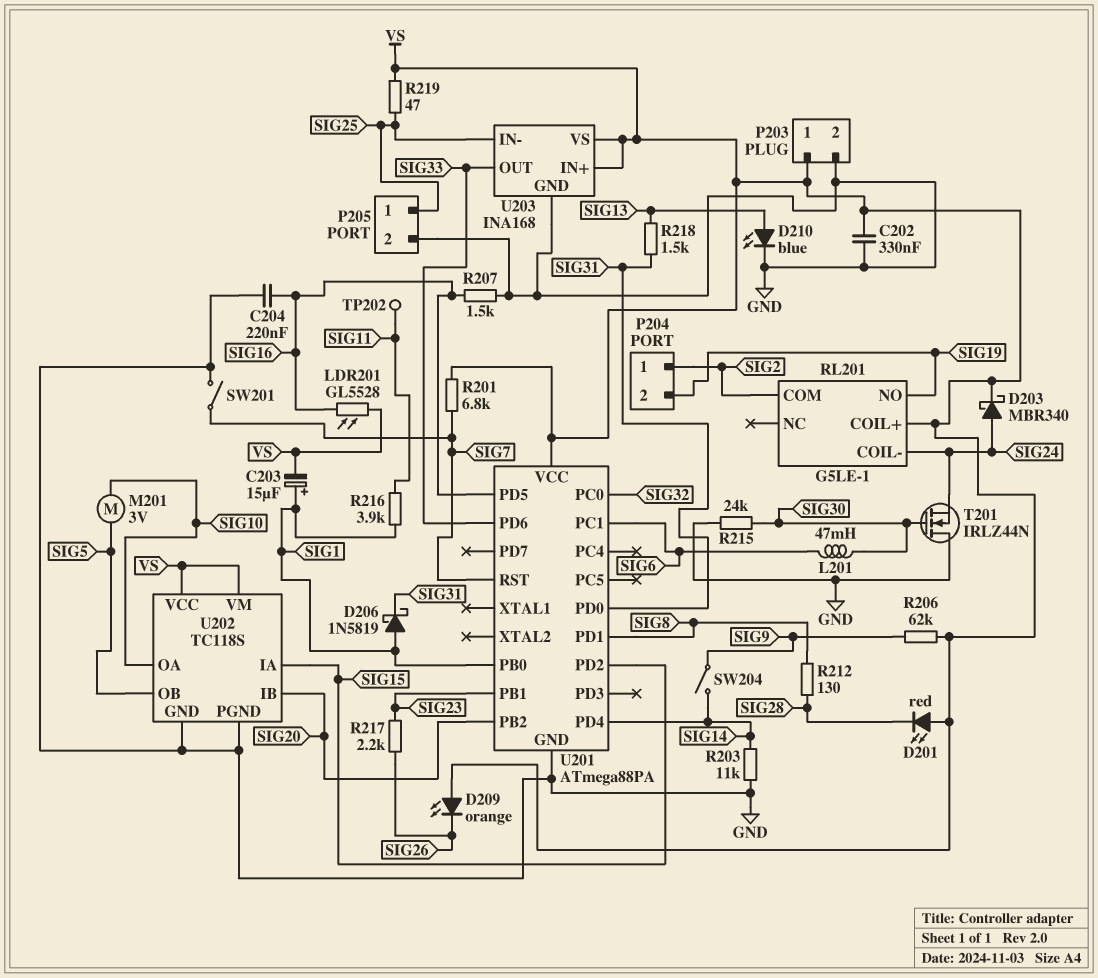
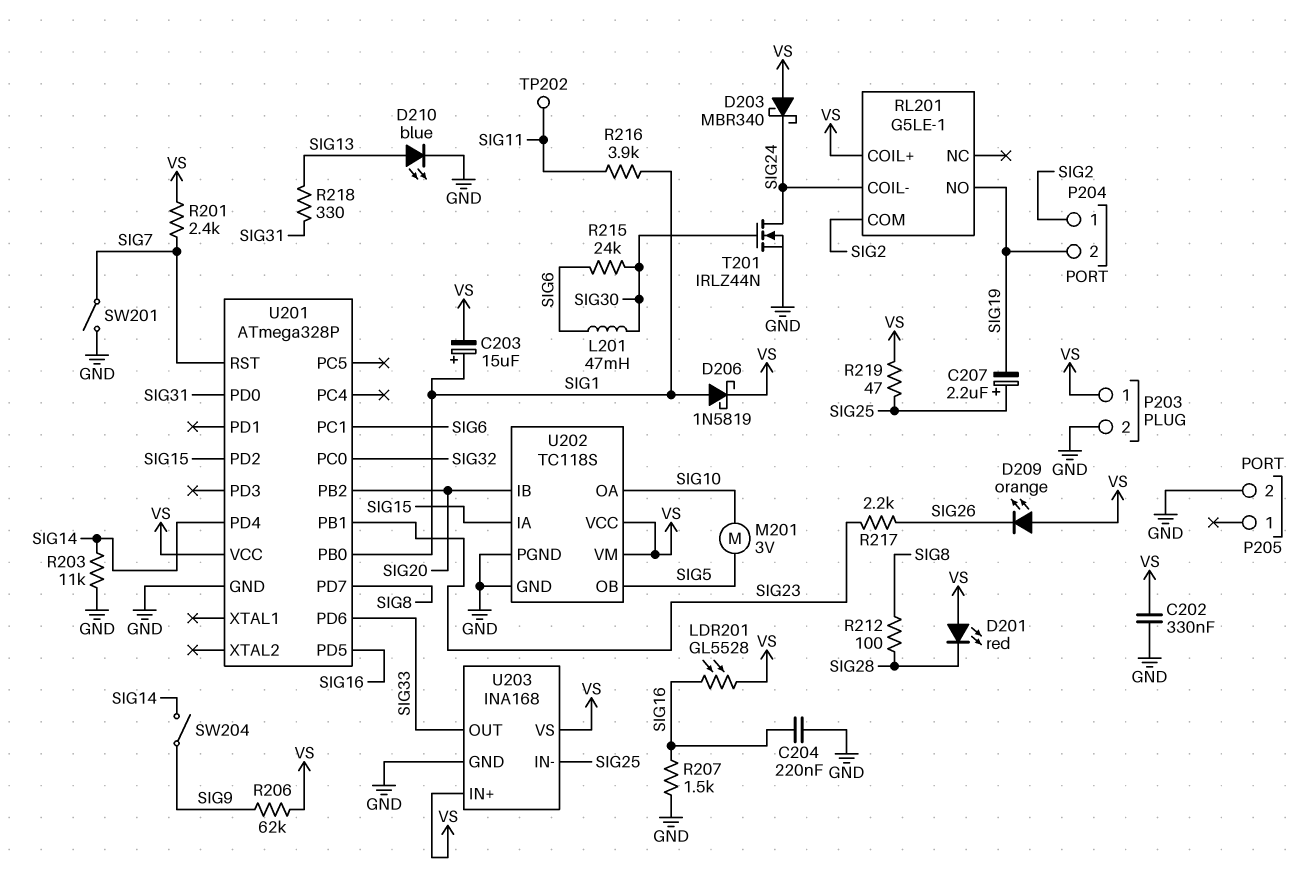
C207: none -> 2.2uF (plus SIG25, minus SIG19)
D203: schottky MBR340 (A SIG24, K VS) -> schottky MBR340 (A VS, K SIG24)
D206: schottky 1N5819 (A SIG1, K SIG31) -> schottky 1N5819 (A SIG1, K VS)
P205 pin 1: SIG25 -> none
R201: 6.8k (SIG7, VS) -> 2.4k (SIG7, VS)
R212: 130 (SIG8, SIG28) -> 100 (SIG8, SIG28)
R215: 24k (GND, SIG30) -> 24k (SIG6, SIG30)
R218: 1.5k (SIG13, SIG31) -> 330 (SIG13, SIG31)
T201: NMOS IRLZ44N (G SIG30, D GND, S SIG24) -> NMOS IRLZ44N (G SIG30, D SIG24, S GND)
U201: ATmega88PA -> ATmega328P
U201 pin PD1: SIG8 -> none
U201 pin PD7: none -> SIG8

